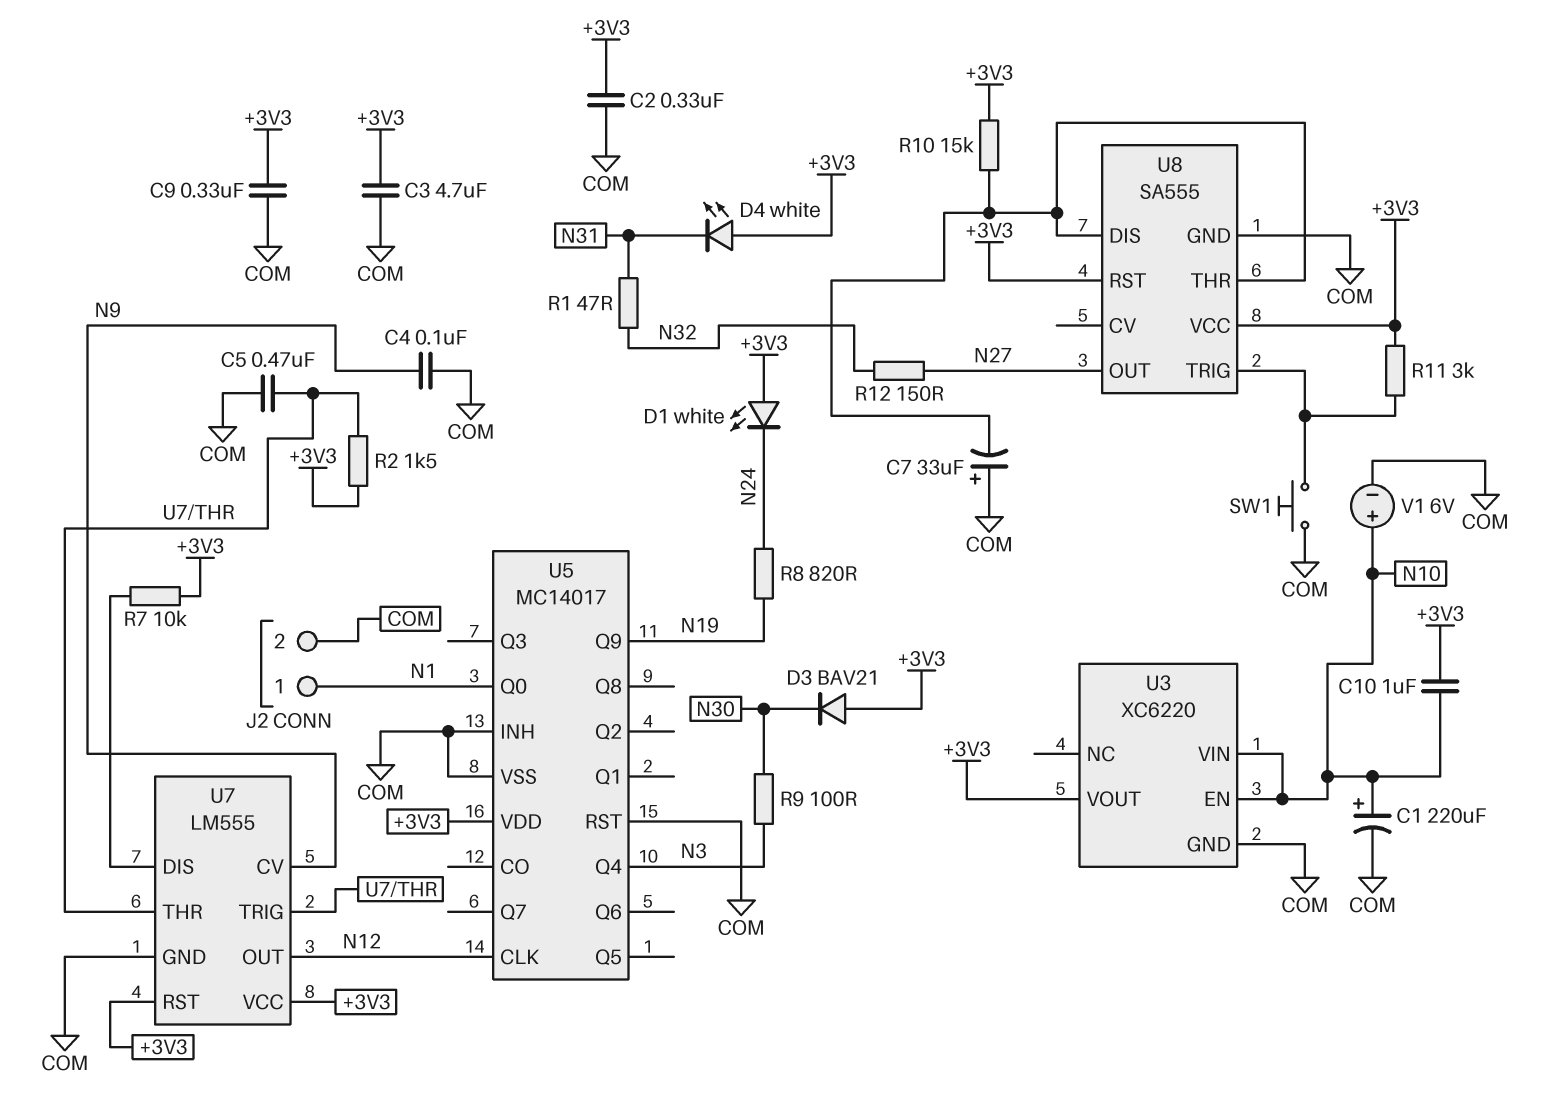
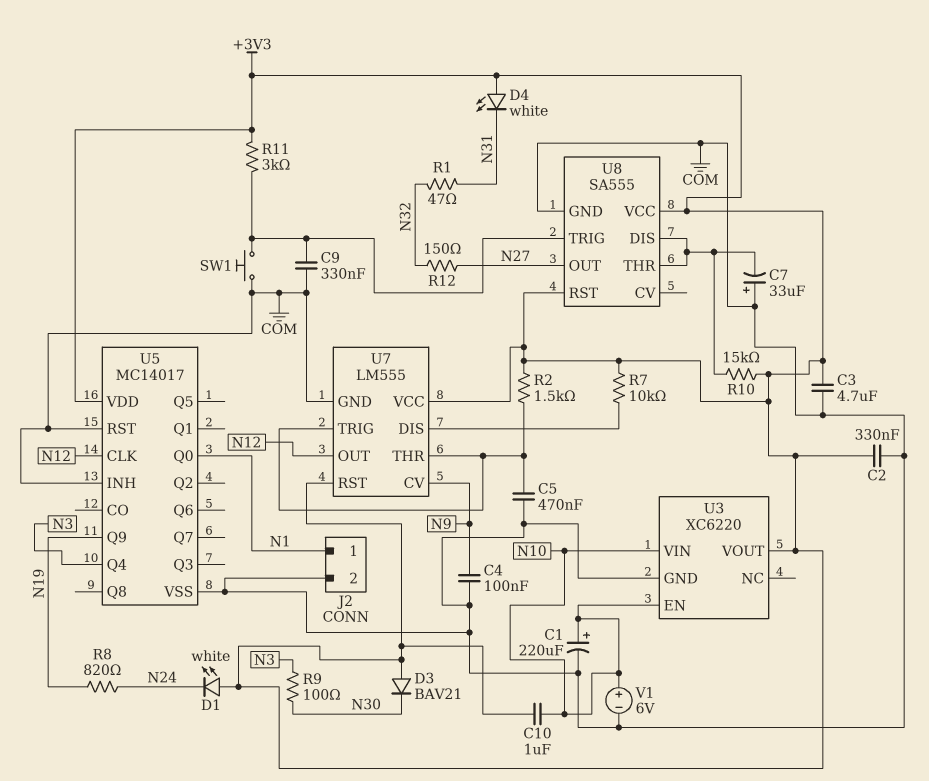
C9: 330nF (+3V3, COM) -> 330nF (COM, U8/TRIG)

